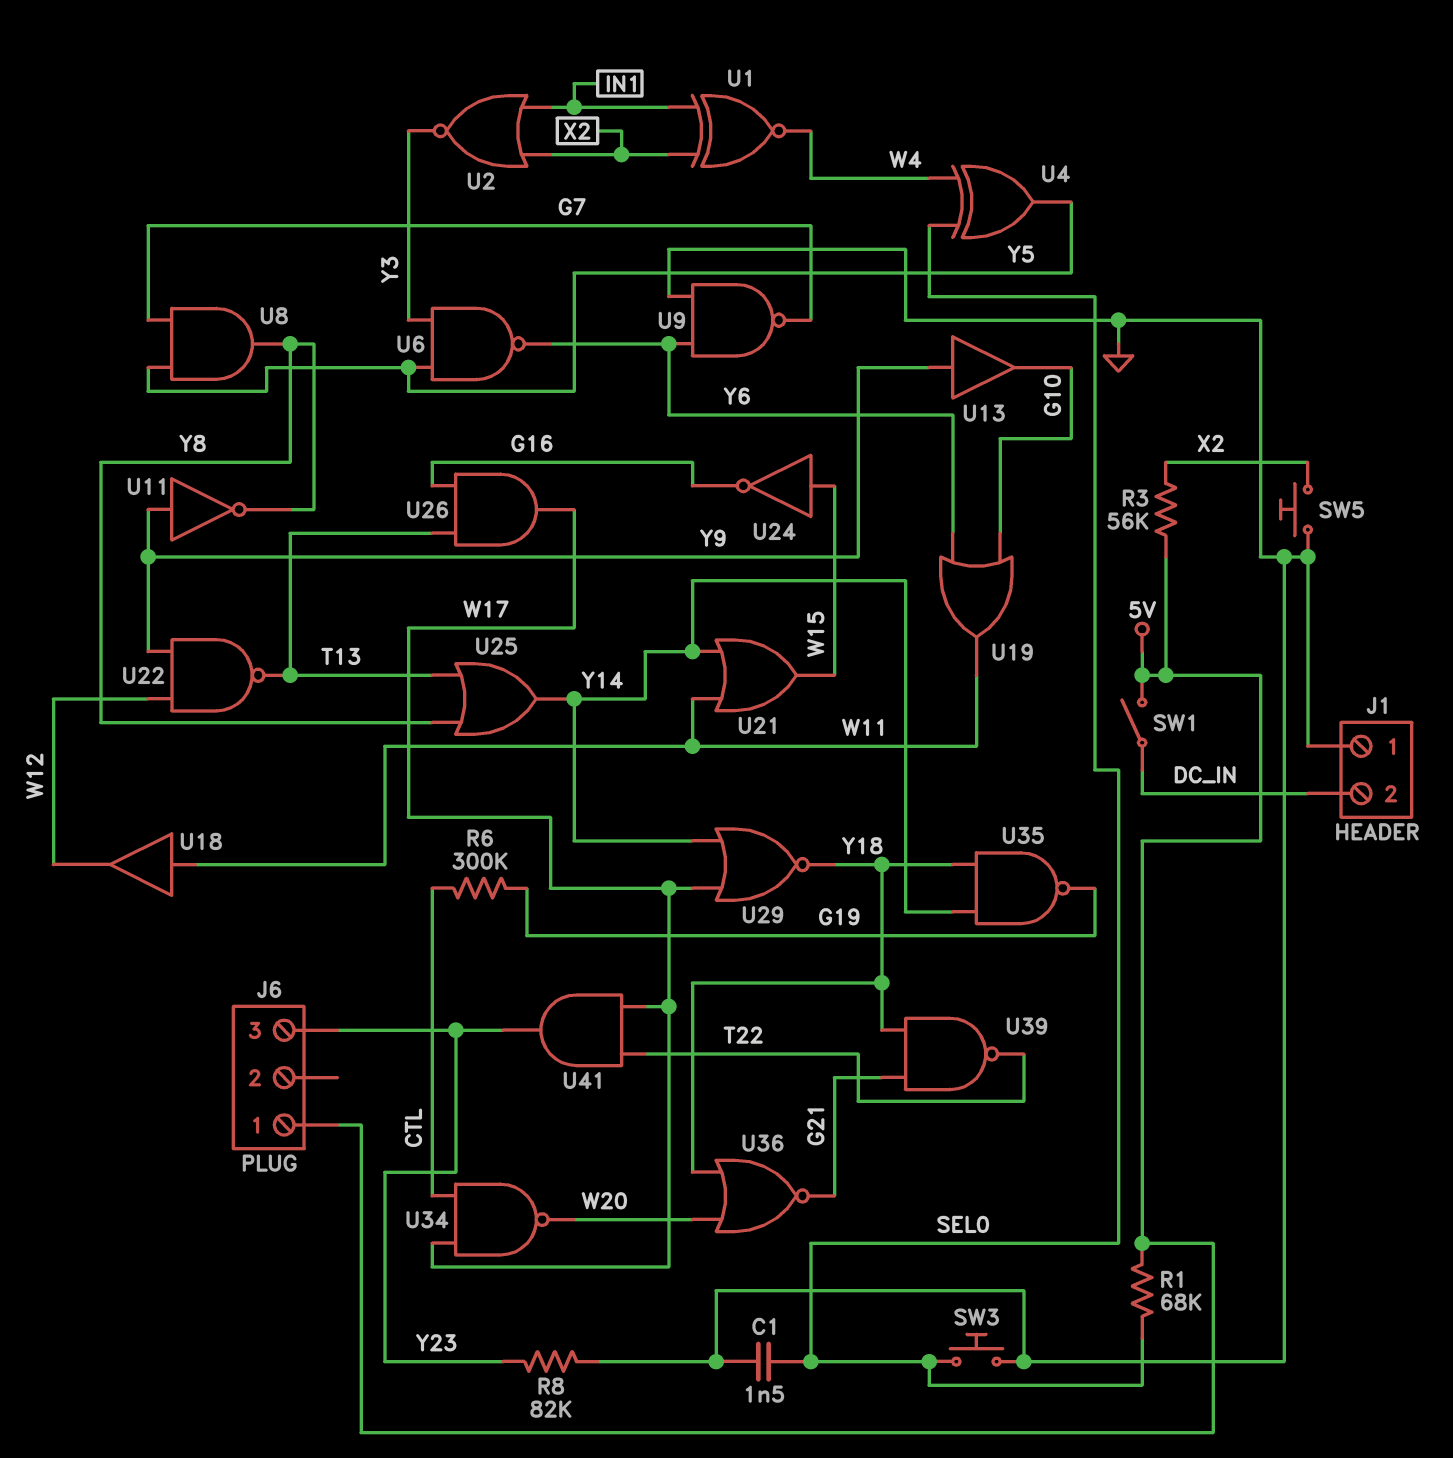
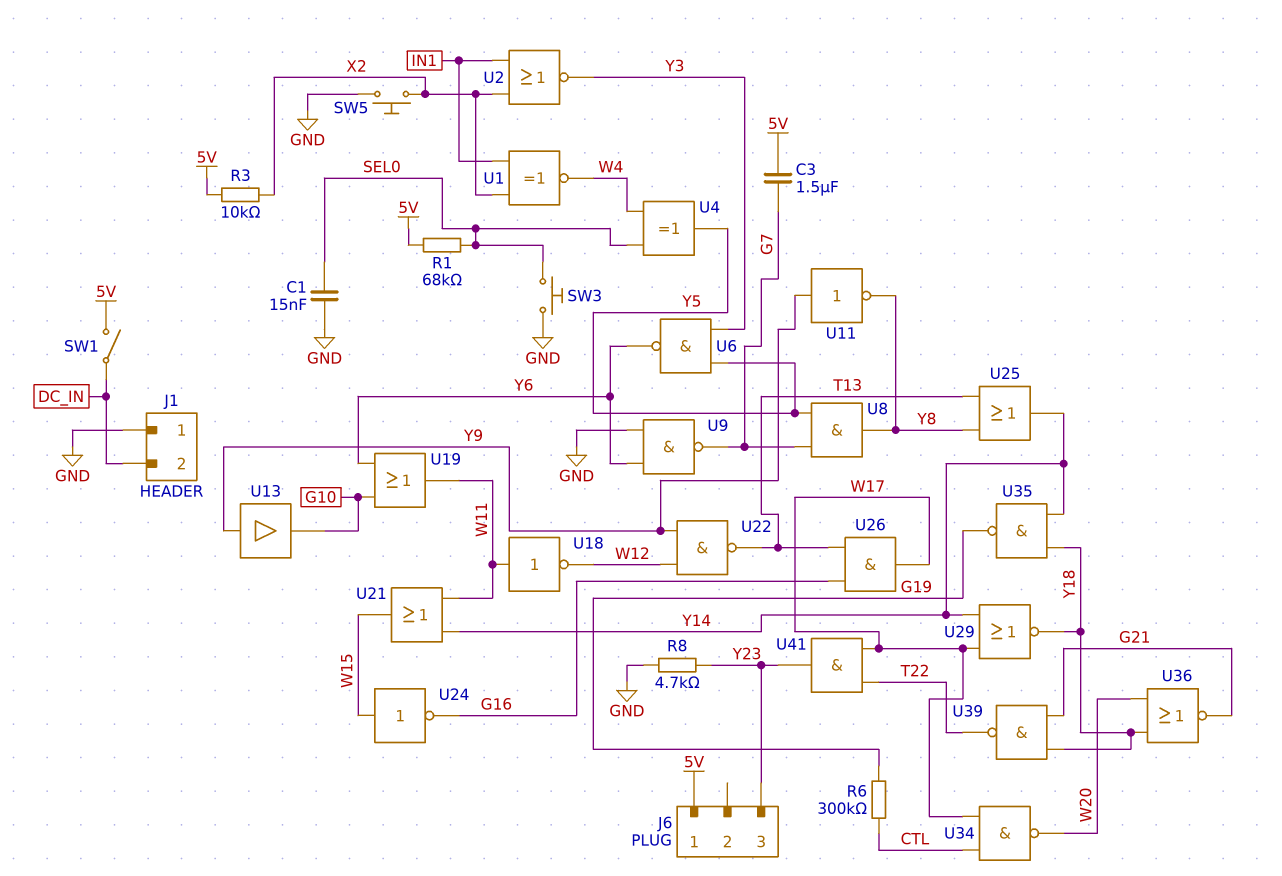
C1: 1.5nF (GND, SEL0) -> 15nF (GND, SEL0)
C3: none -> 1.5uF (5V, G7)
R3: 56k (5V, X2) -> 10k (5V, X2)
R8: 82k (GND, Y23) -> 4.7k (GND, Y23)
U18: buffer (in W11, out W12) -> NOT (in W11, out W12)

